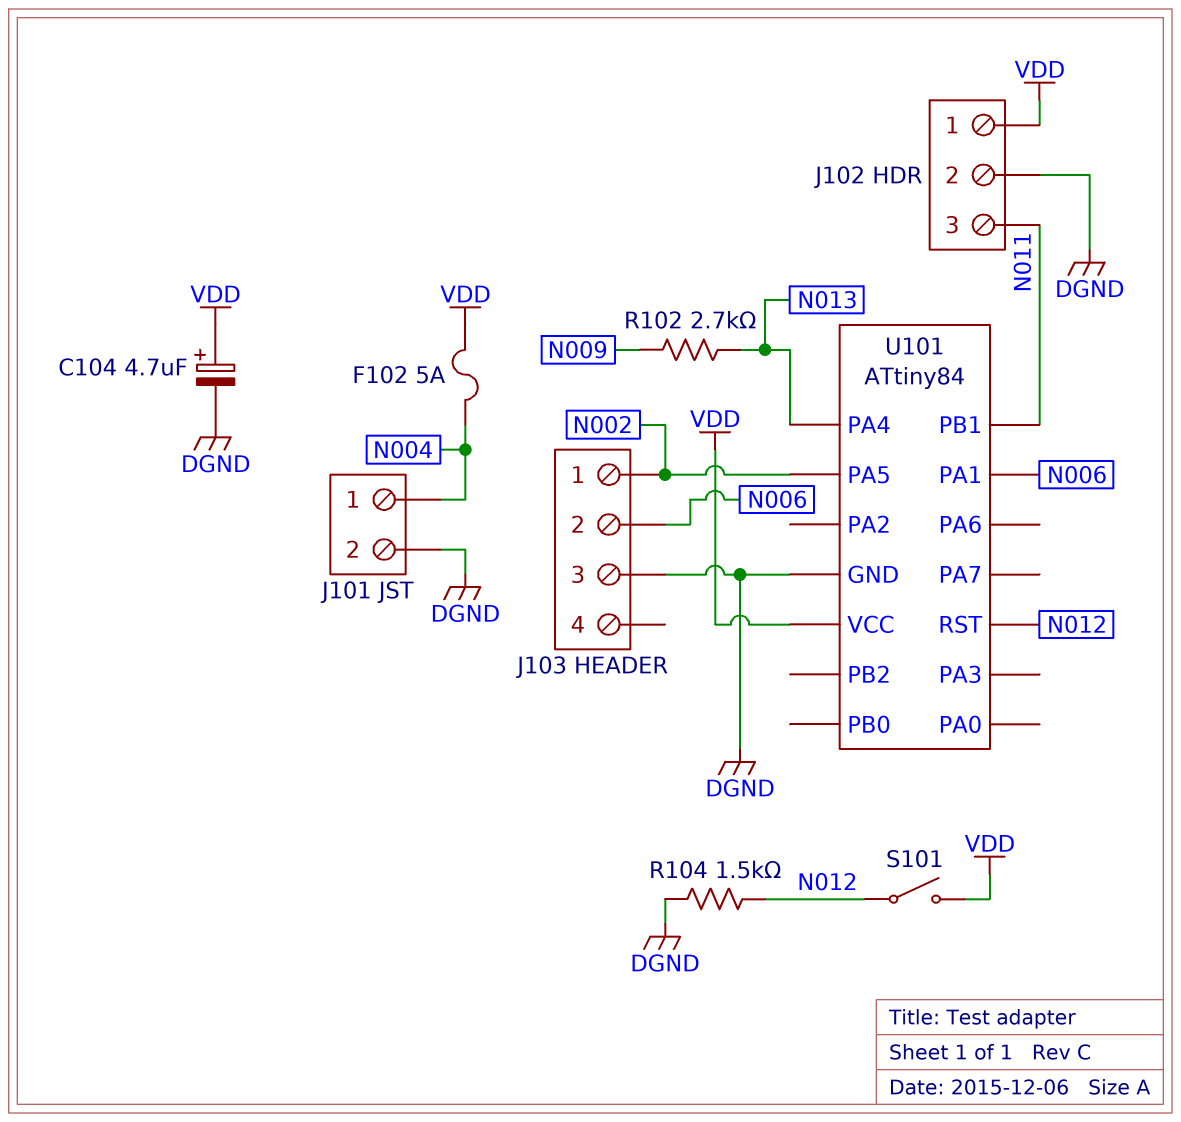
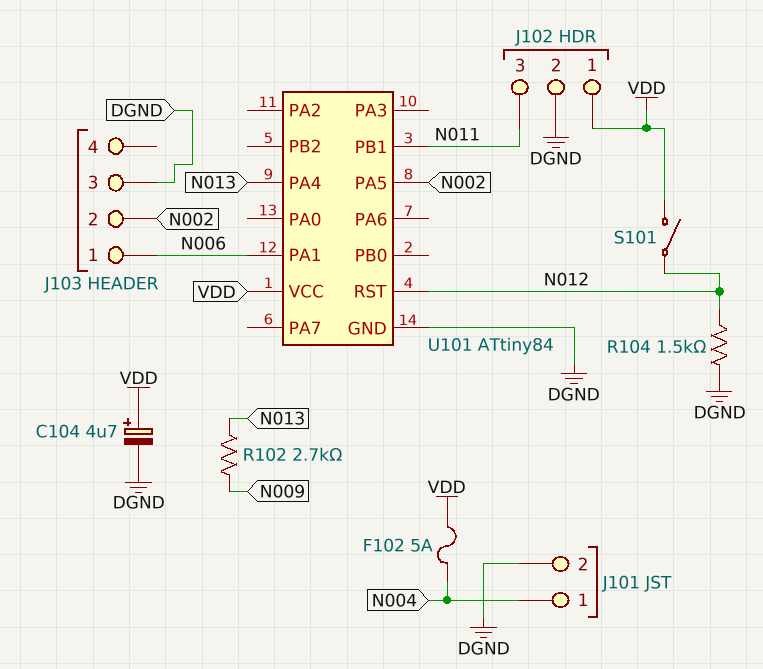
J103 pin 1: N002 -> N006
J103 pin 2: N006 -> N002

